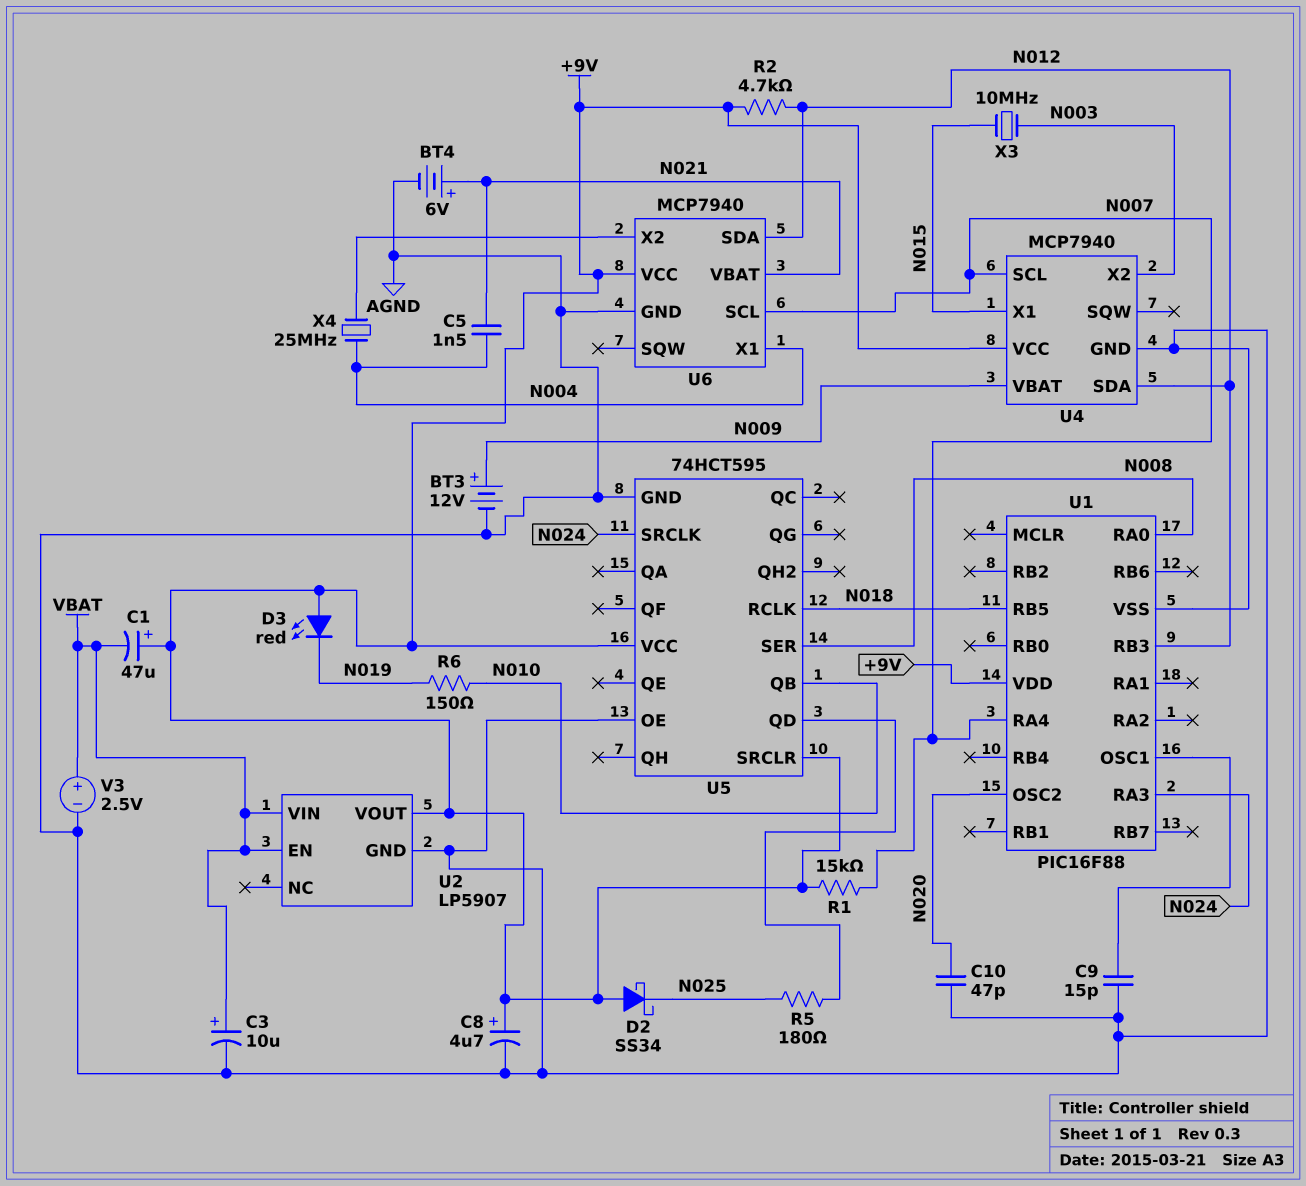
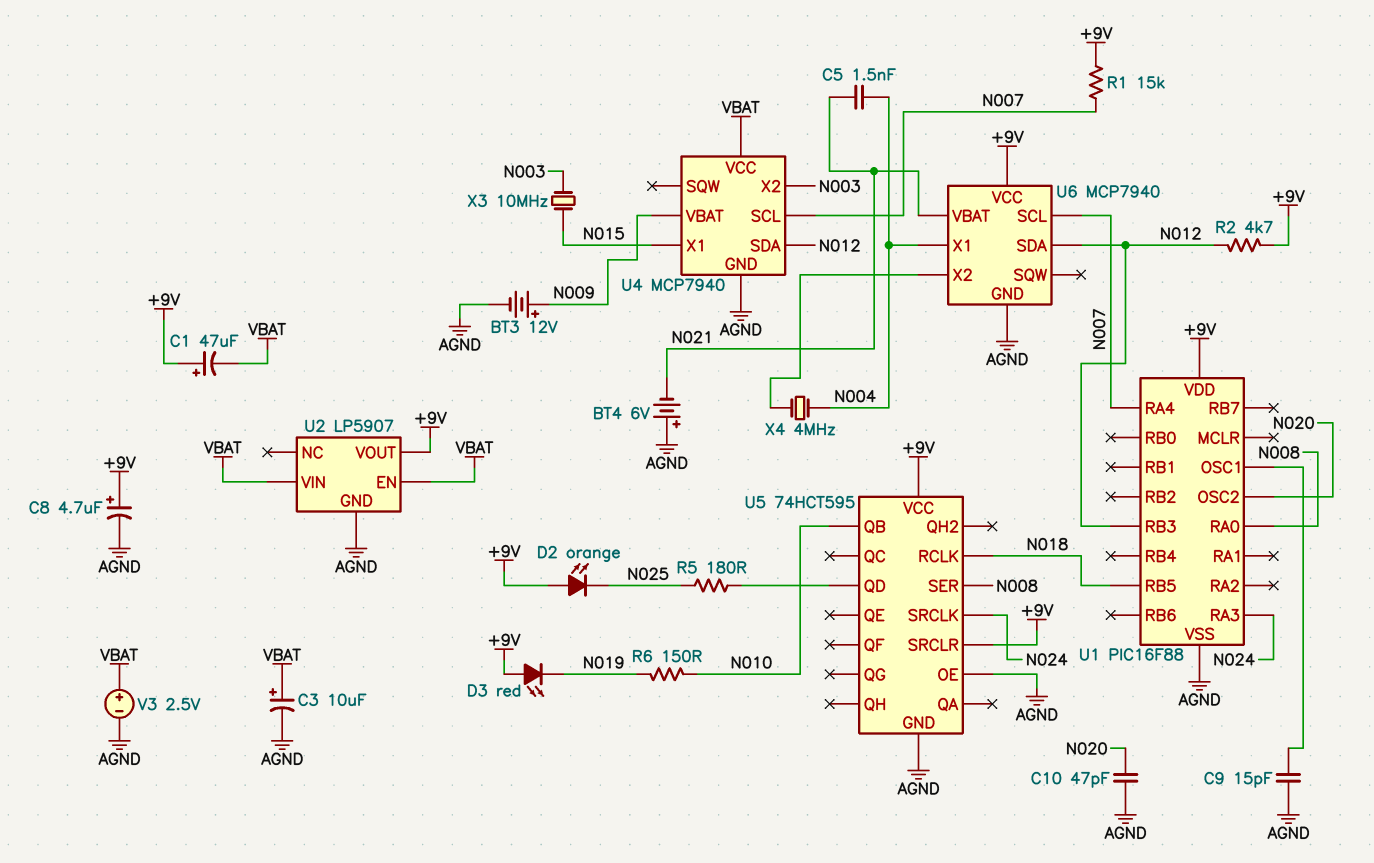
BT4: 6V (plus N021, minus AGND) -> 6V (plus AGND, minus N021)
D2: schottky SS34 (A +9V, K N025) -> LED orange (A +9V, K N025)
U4 pin VCC: +9V -> VBAT
X4: 25MHz (N004, U6/X2) -> 4MHz (N004, U6/X2)

